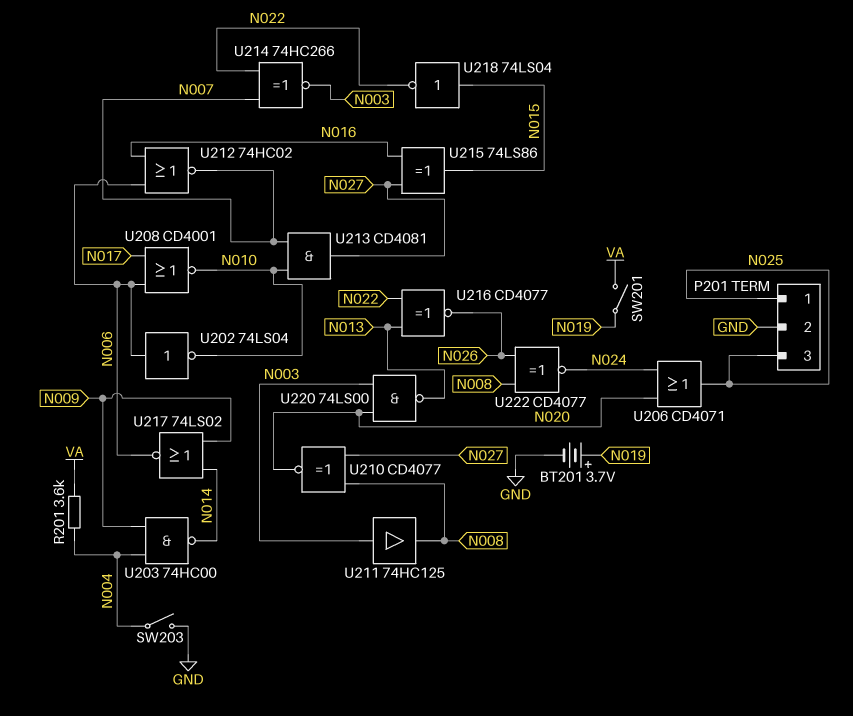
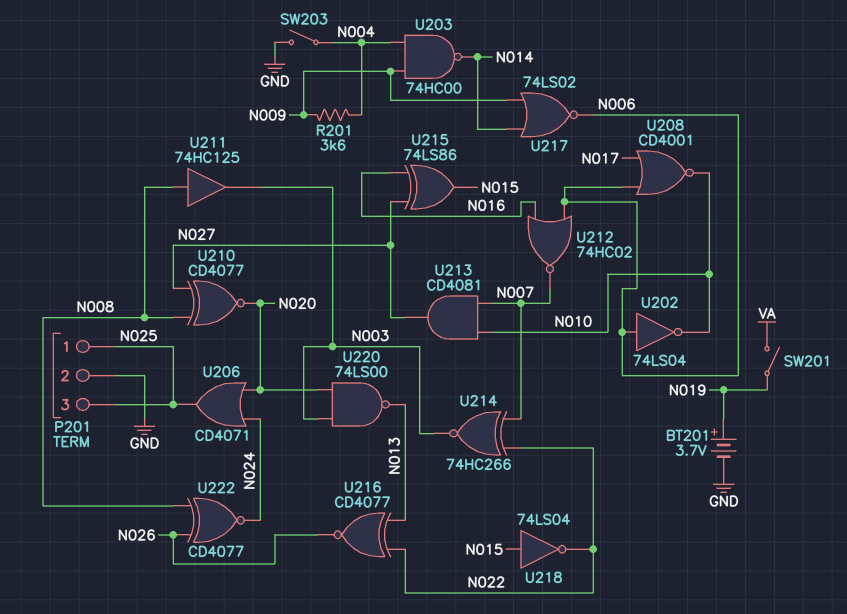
R201: 3.6k (N004, VA) -> 3.6k (N004, N009)
U211: buffer 74HC125 (in N003, out N008) -> buffer 74HC125 (in N008, out N003)

